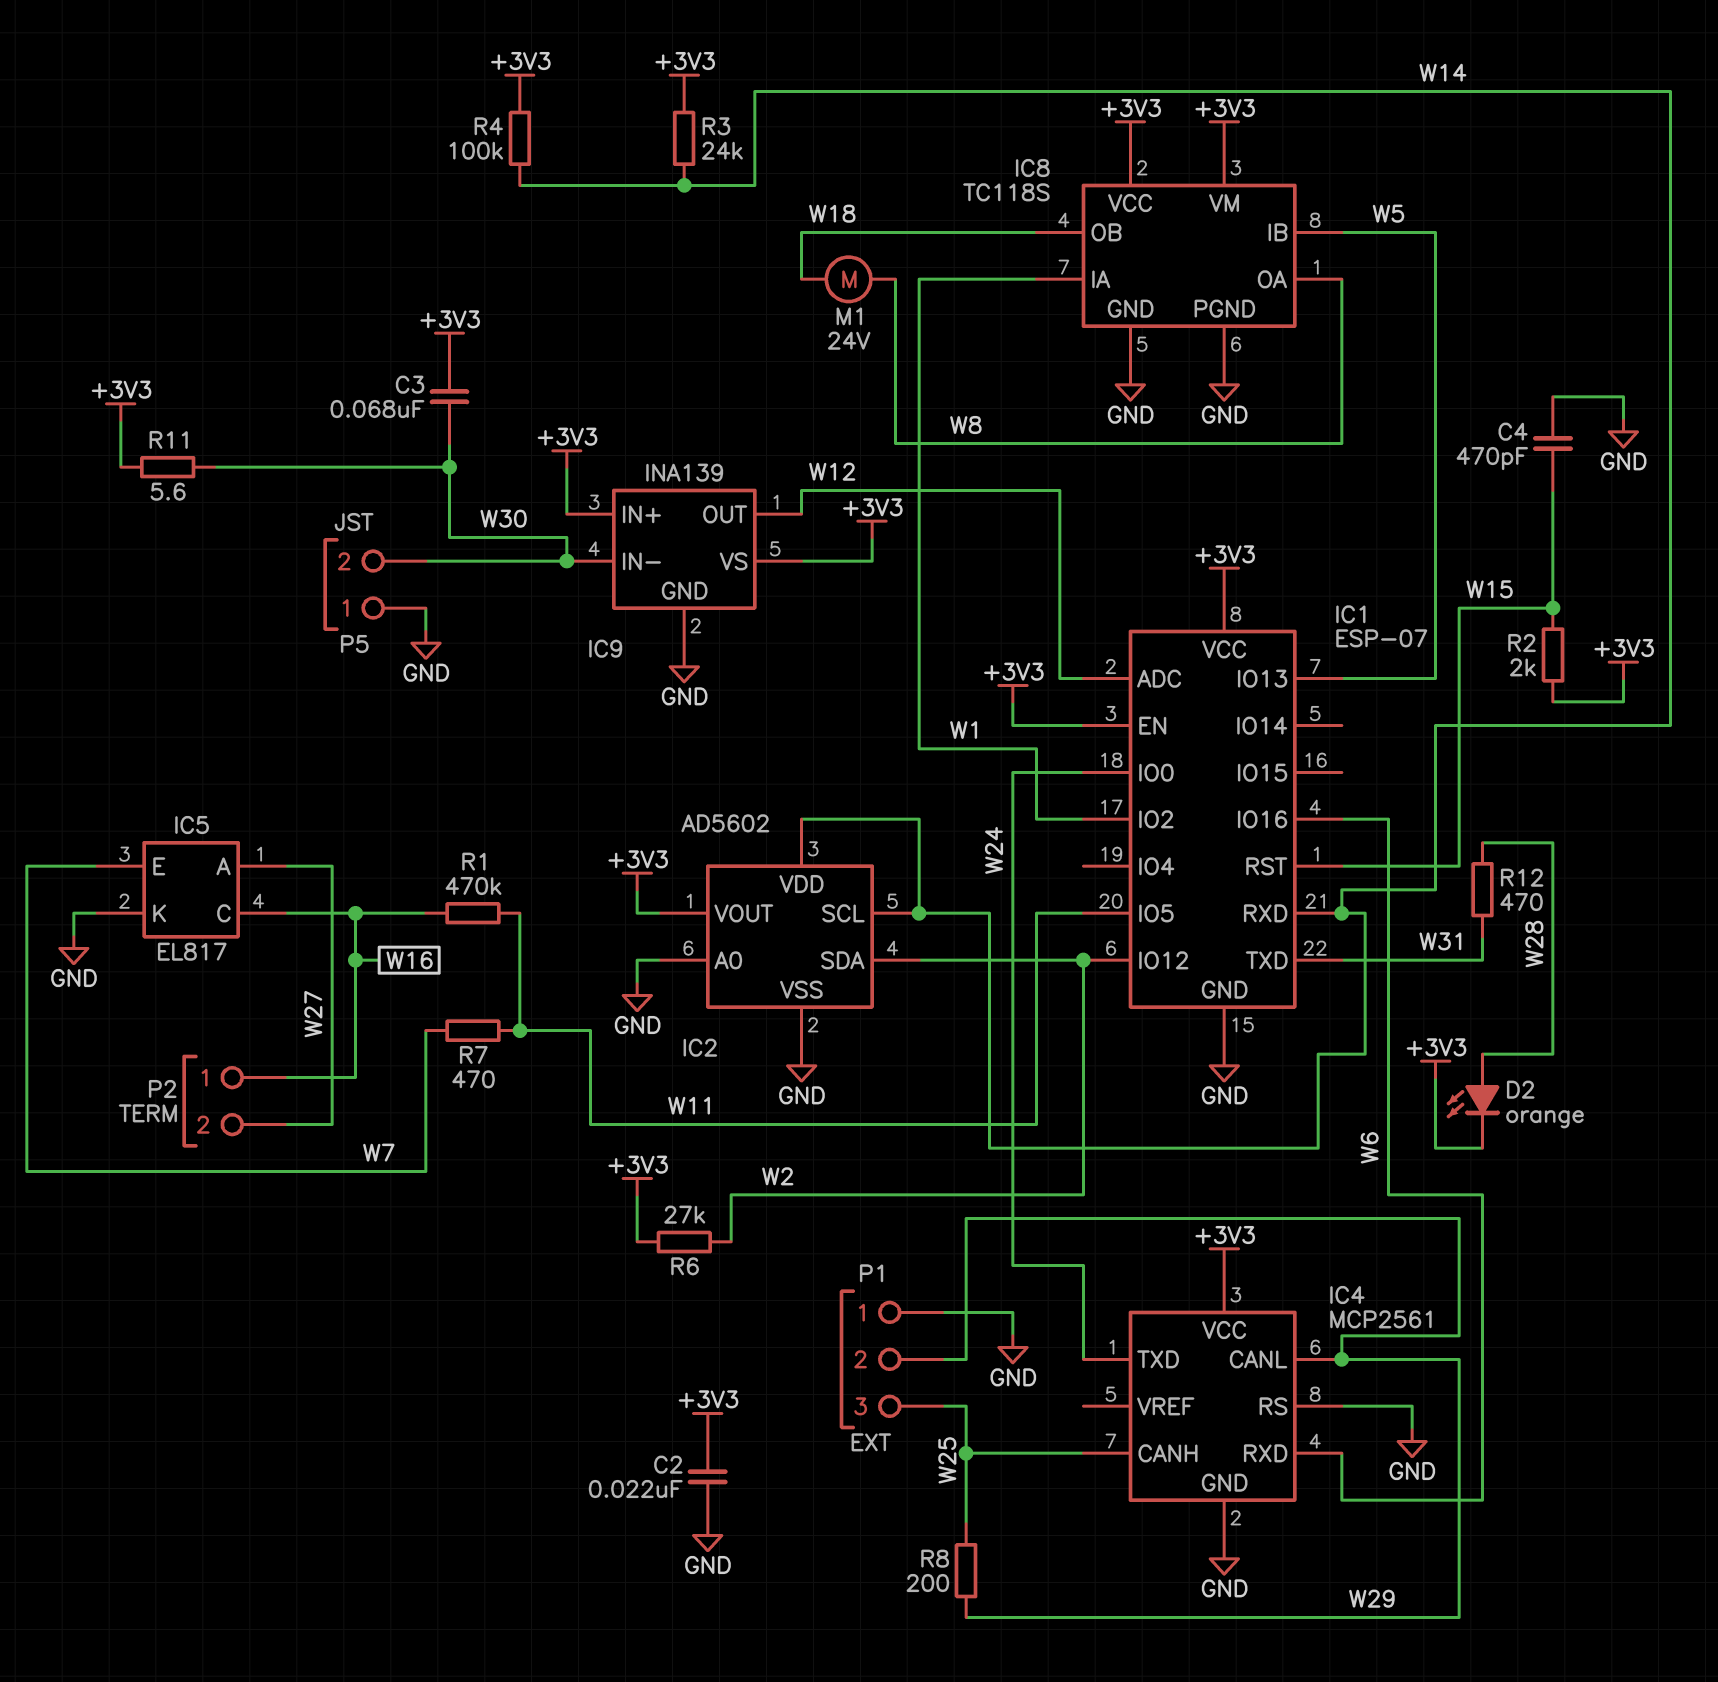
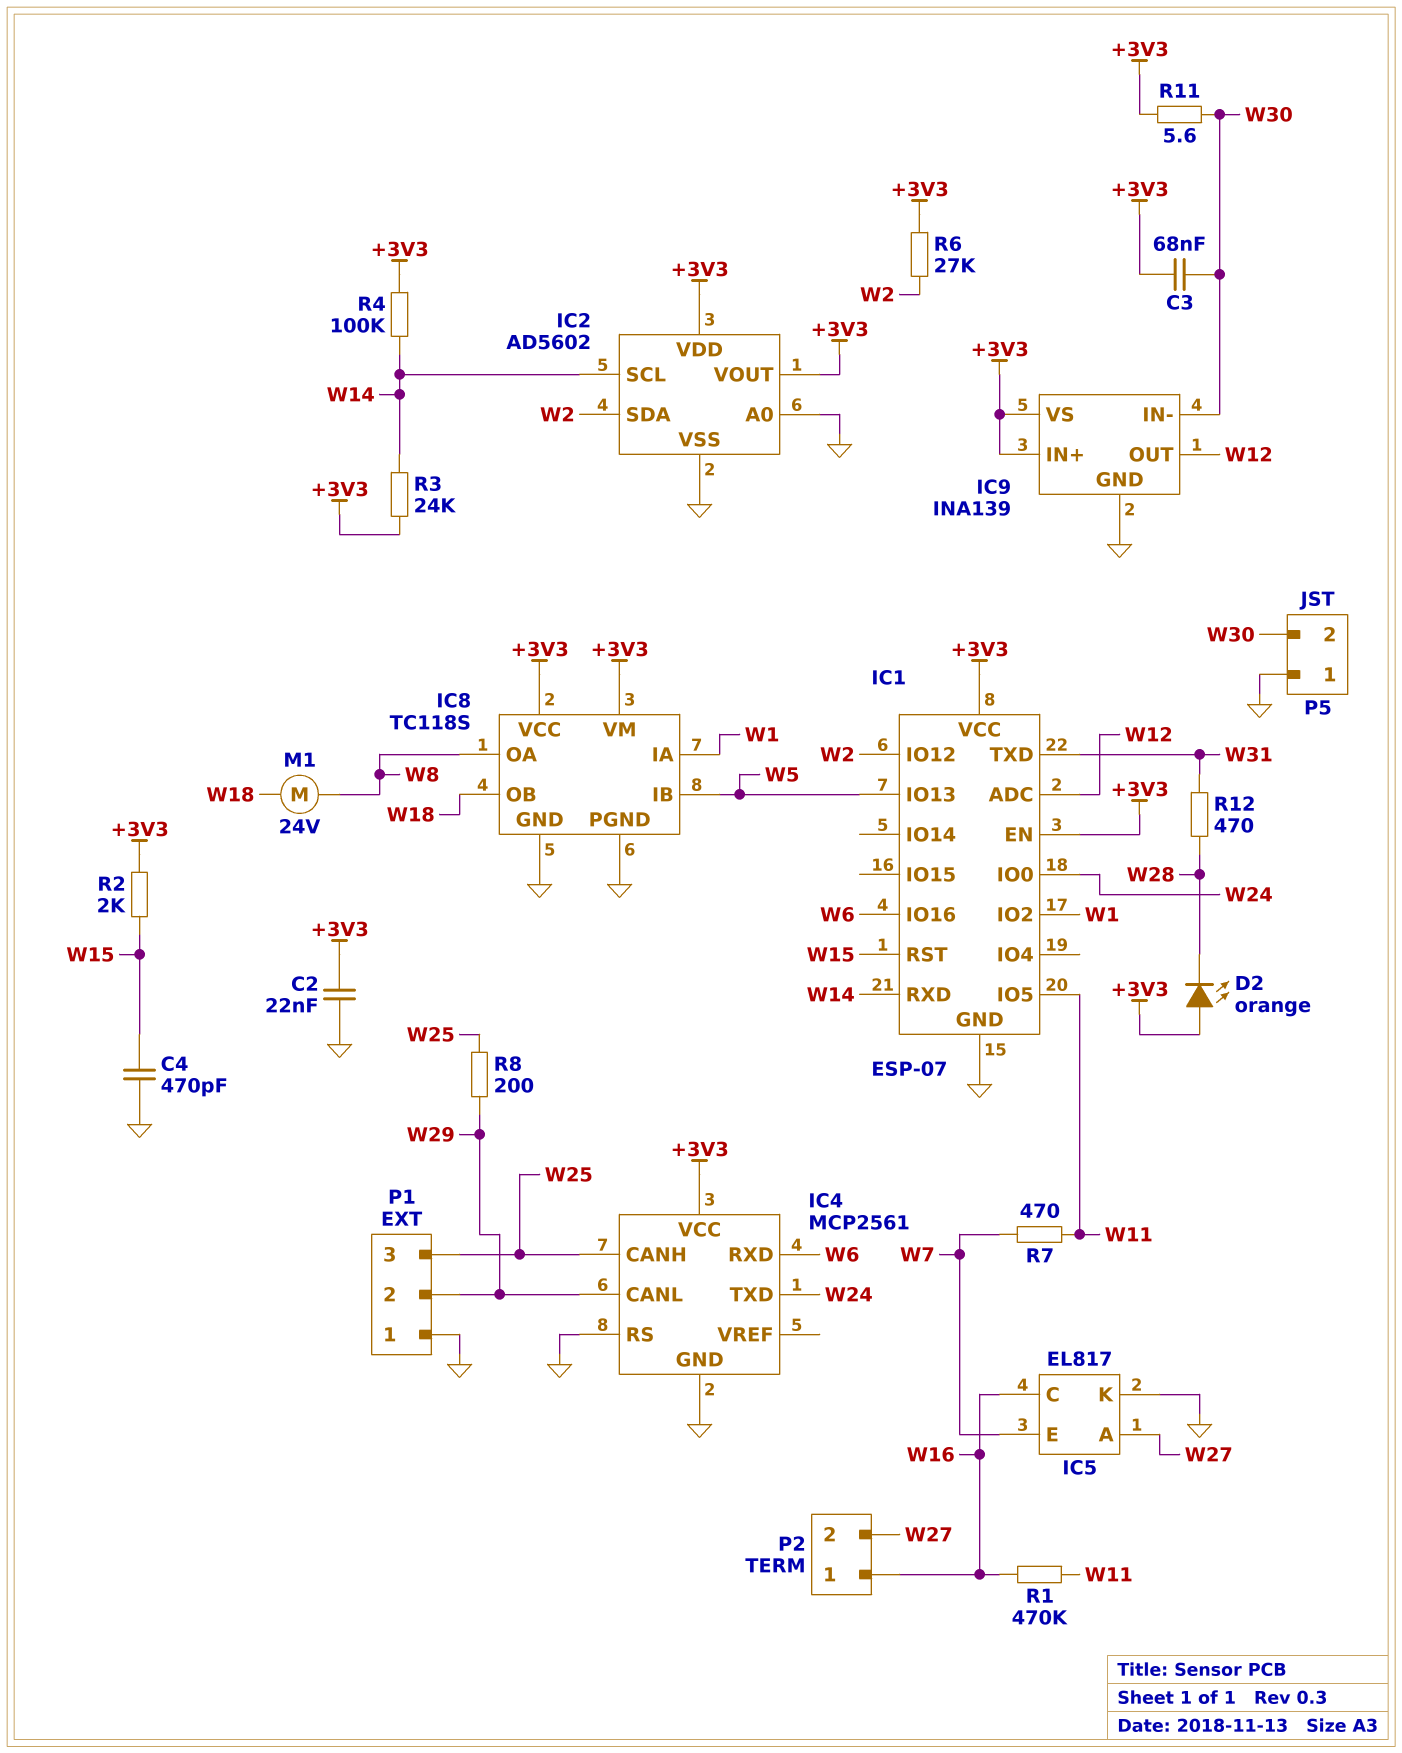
D2: LED orange (A W28, K +3V3) -> LED orange (A +3V3, K W28)
IC2 pin VDD: W14 -> +3V3

